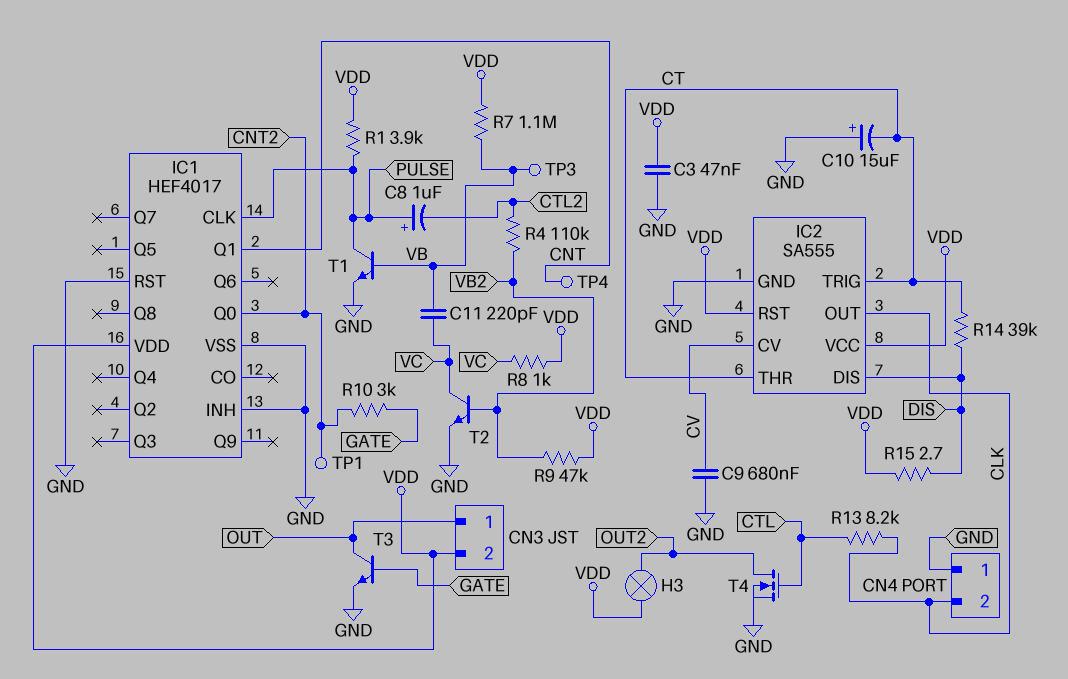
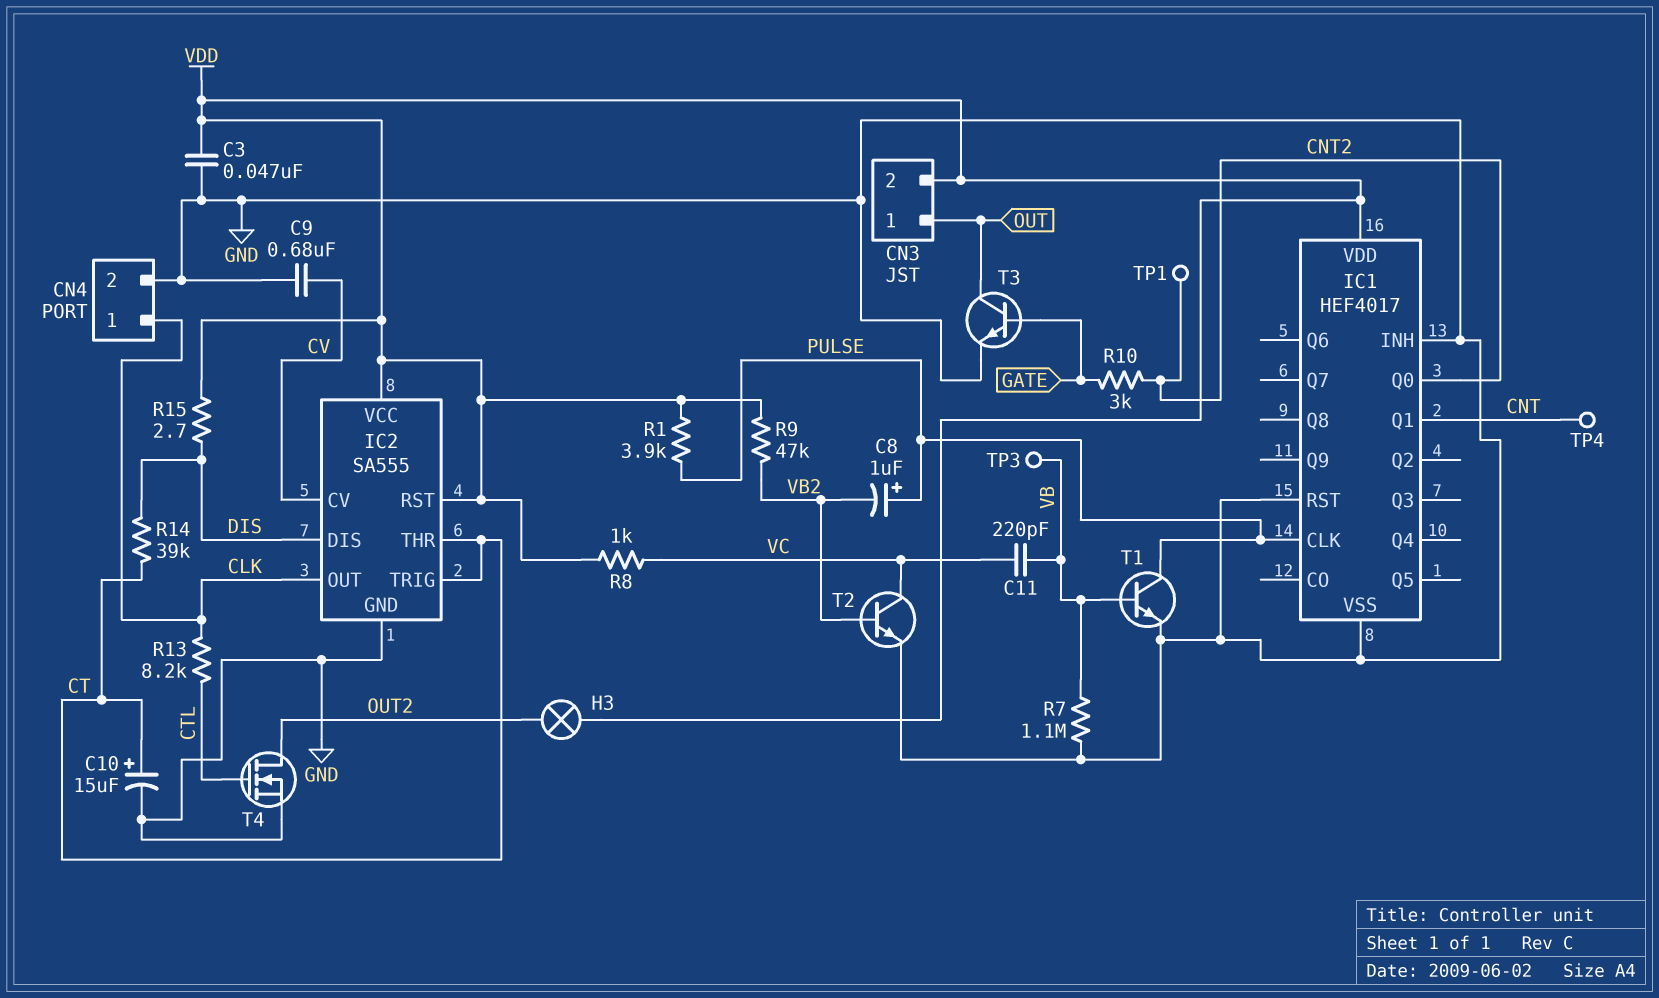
C8: 1uF (plus PULSE, minus CTL2) -> 1uF (plus PULSE, minus VB2)
C10: 15uF (plus GND, minus CT) -> 15uF (plus CT, minus GND)
CN4 pin 1: GND -> CLK
CN4 pin 2: CLK -> GND
R4: 110k (CTL2, VB2) -> none
R7: 1.1M (VB, VDD) -> 1.1M (GND, VB)

